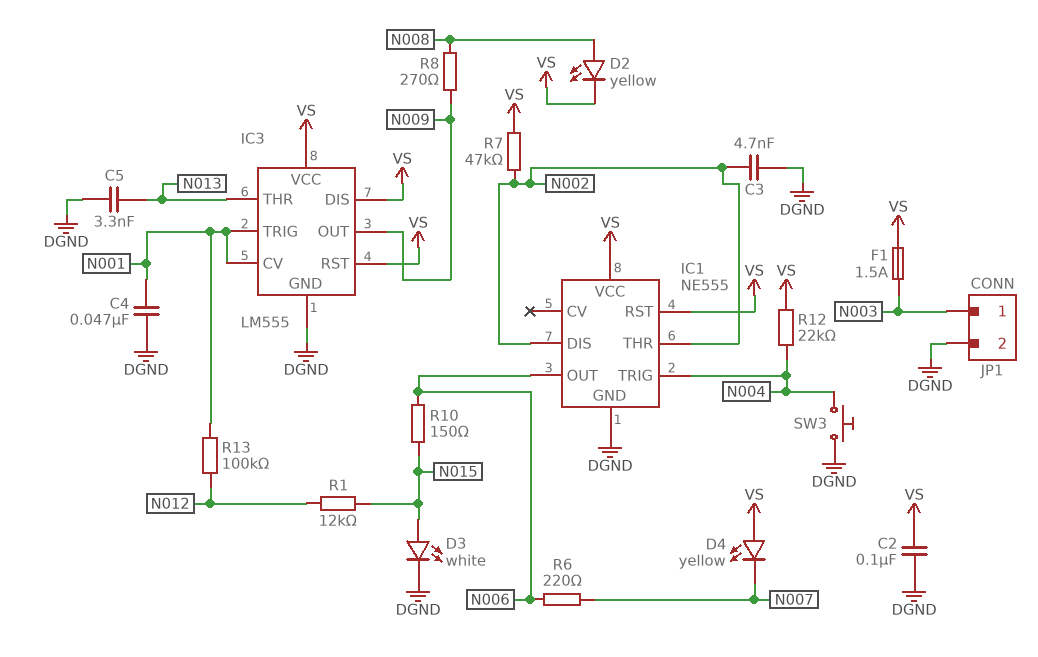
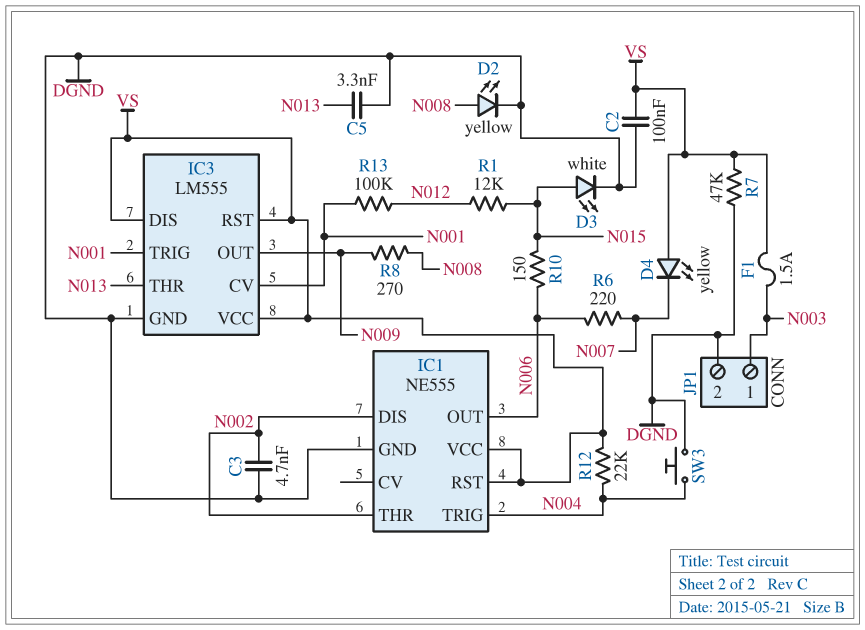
C4: 47nF (DGND, N001) -> none
D2: LED yellow (A N008, K VS) -> LED yellow (A N008, K DGND)
R7: 47k (N002, VS) -> 47k (DGND, VS)

